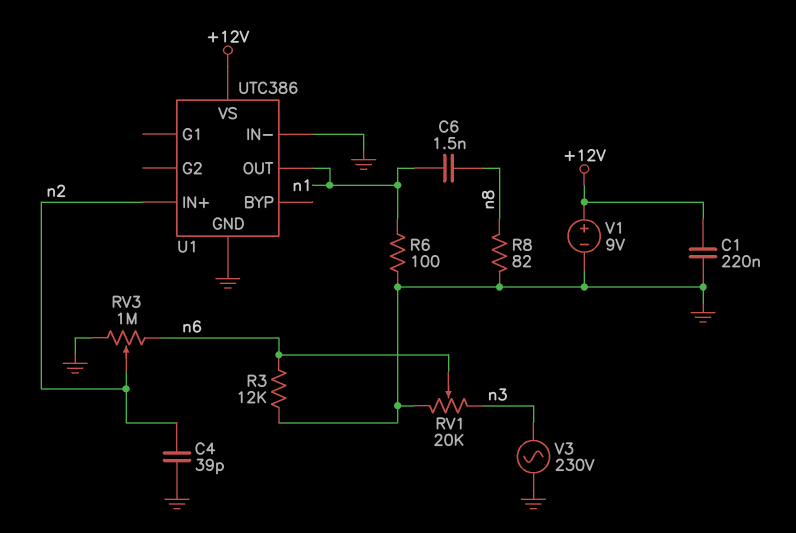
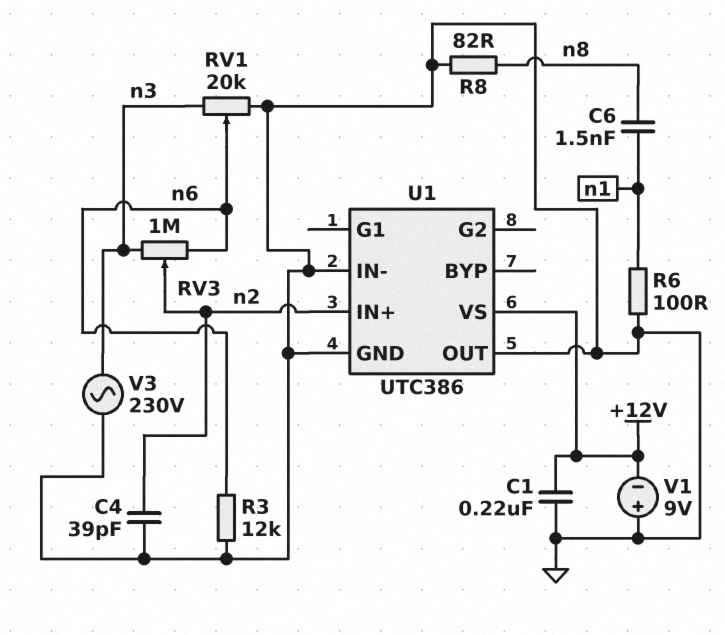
RV3: 1M (GND, n6, wiper n2) -> 1M (n3, n6, wiper n2)
U1 pin OUT: n1 -> GND
V1: 9V (plus +12V, minus GND) -> 9V (plus GND, minus +12V)

